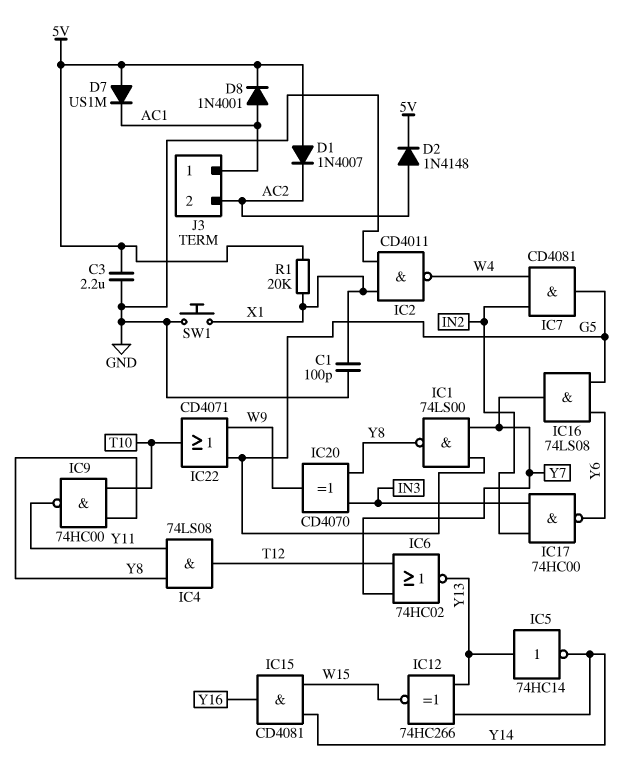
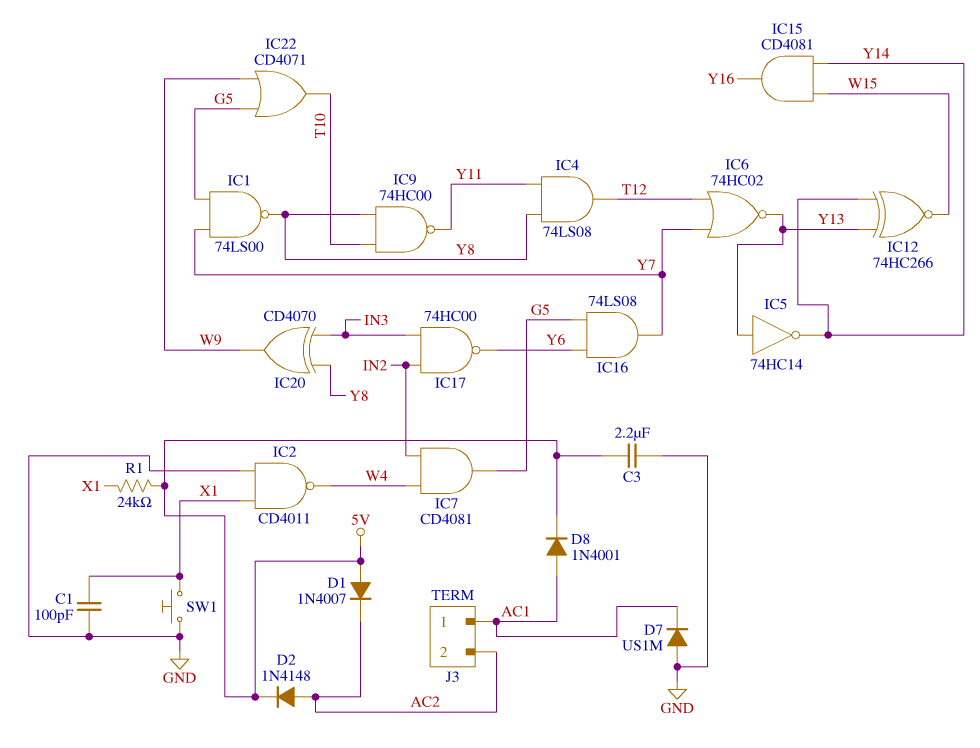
D7: diode US1M (A 5V, K AC1) -> diode US1M (A GND, K AC1)
R1: 20k (5V, X1) -> 24k (5V, X1)

